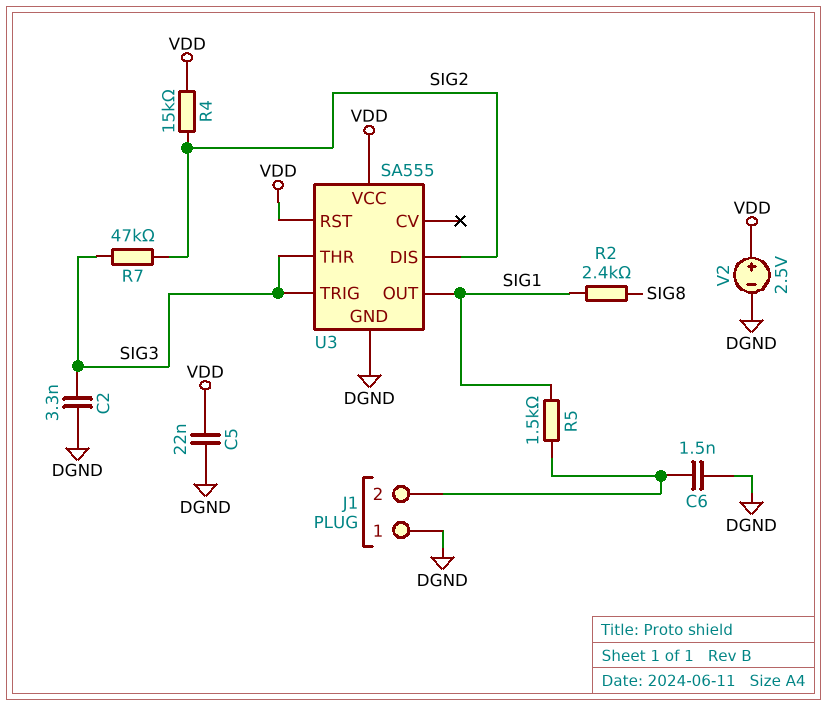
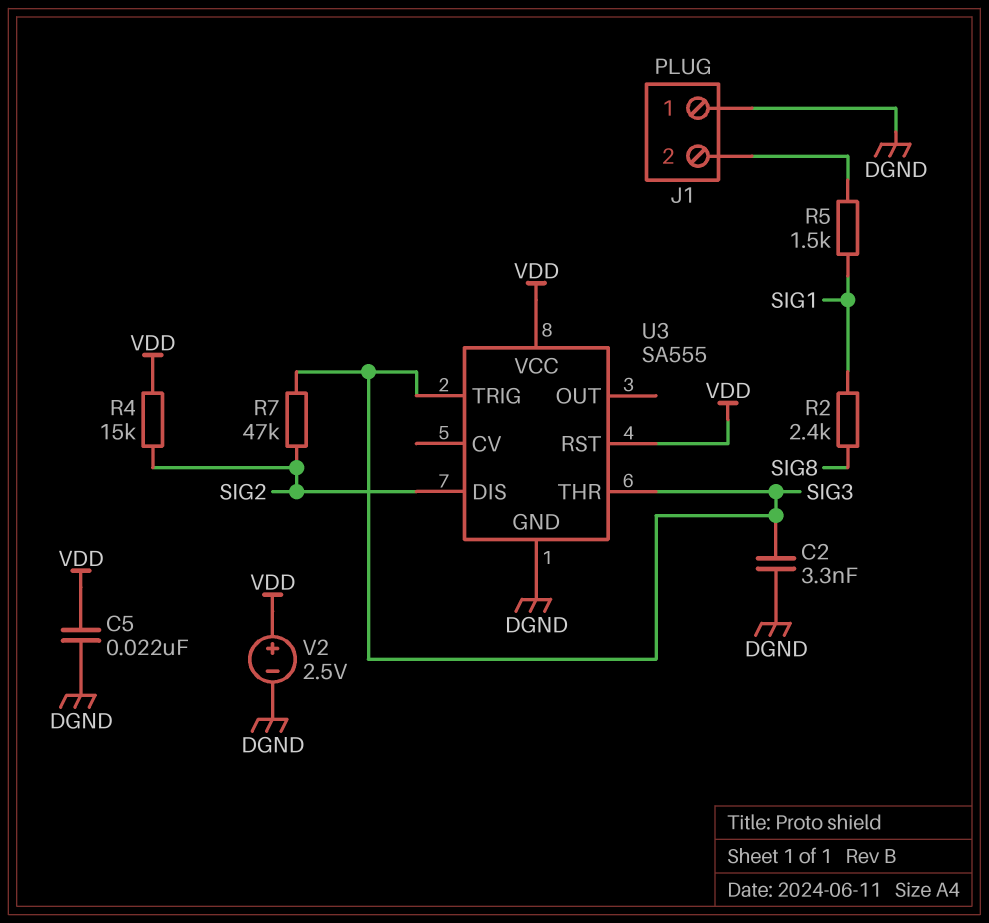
C6: 1.5nF (DGND, J1/2) -> none
U3 pin OUT: SIG1 -> none

